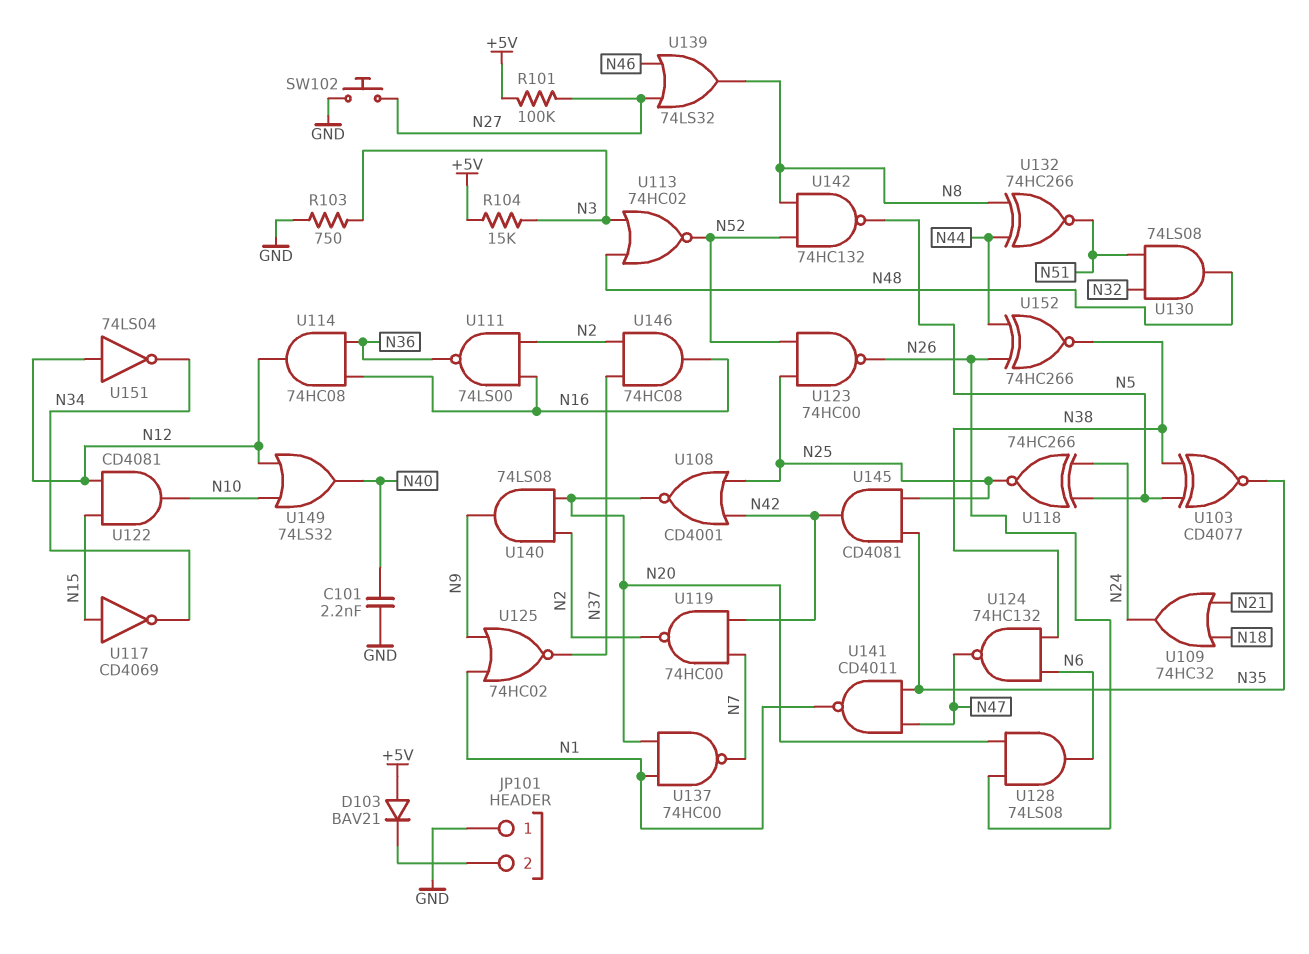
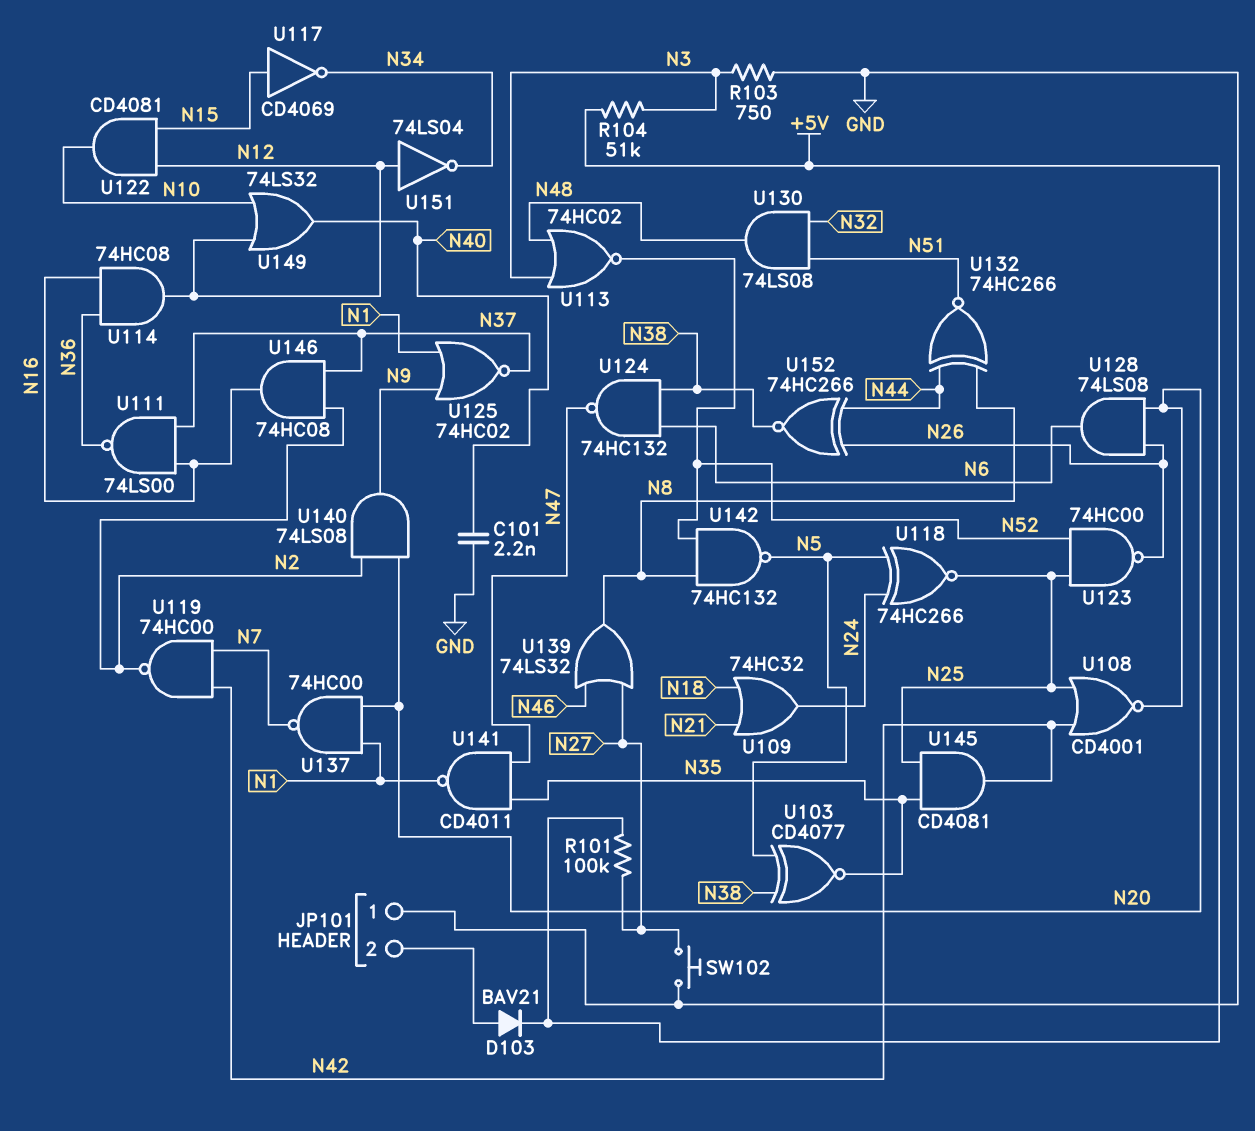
D103: diode BAV21 (A +5V, K JP101/2) -> diode BAV21 (A JP101/2, K +5V)
R104: 15k (+5V, N3) -> 51k (+5V, N3)
U111: NAND 74LS00 (in N2, in N16, out N36) -> NAND 74LS00 (in N16, in N37, out N36)

